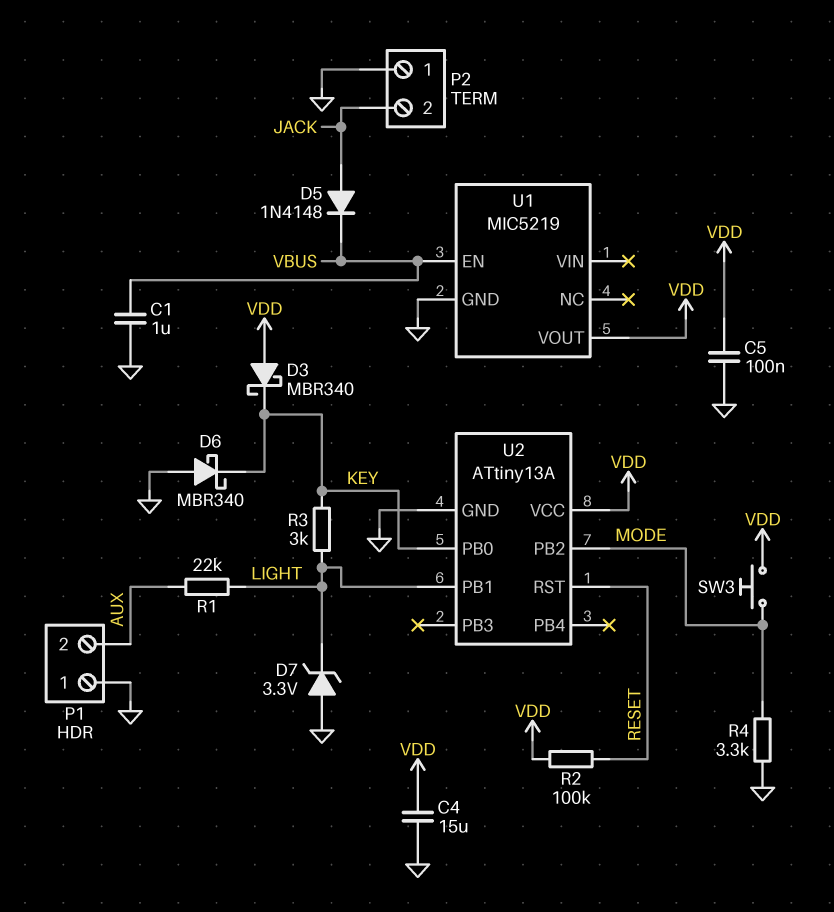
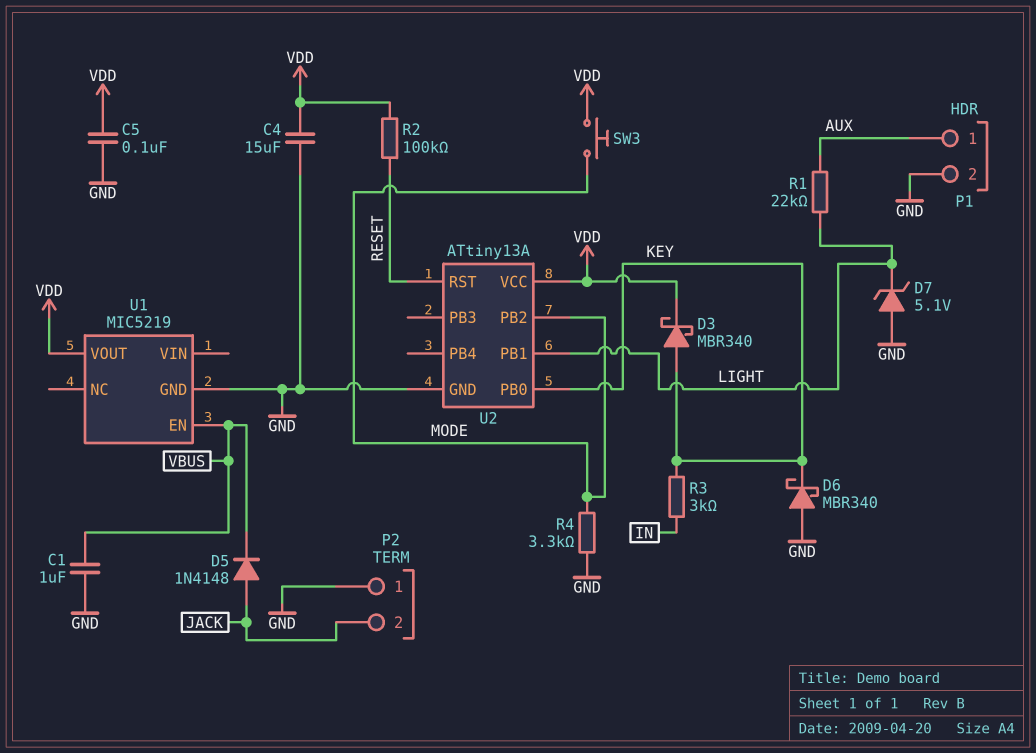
D3: schottky MBR340 (A VDD, K KEY) -> schottky MBR340 (A KEY, K VDD)
D7: zener 3.3V (A GND, K LIGHT) -> zener 5.1V (A GND, K LIGHT)
P1 pin 1: GND -> AUX
P1 pin 2: AUX -> GND
R3: 3k (KEY, LIGHT) -> 3k (IN, KEY)

